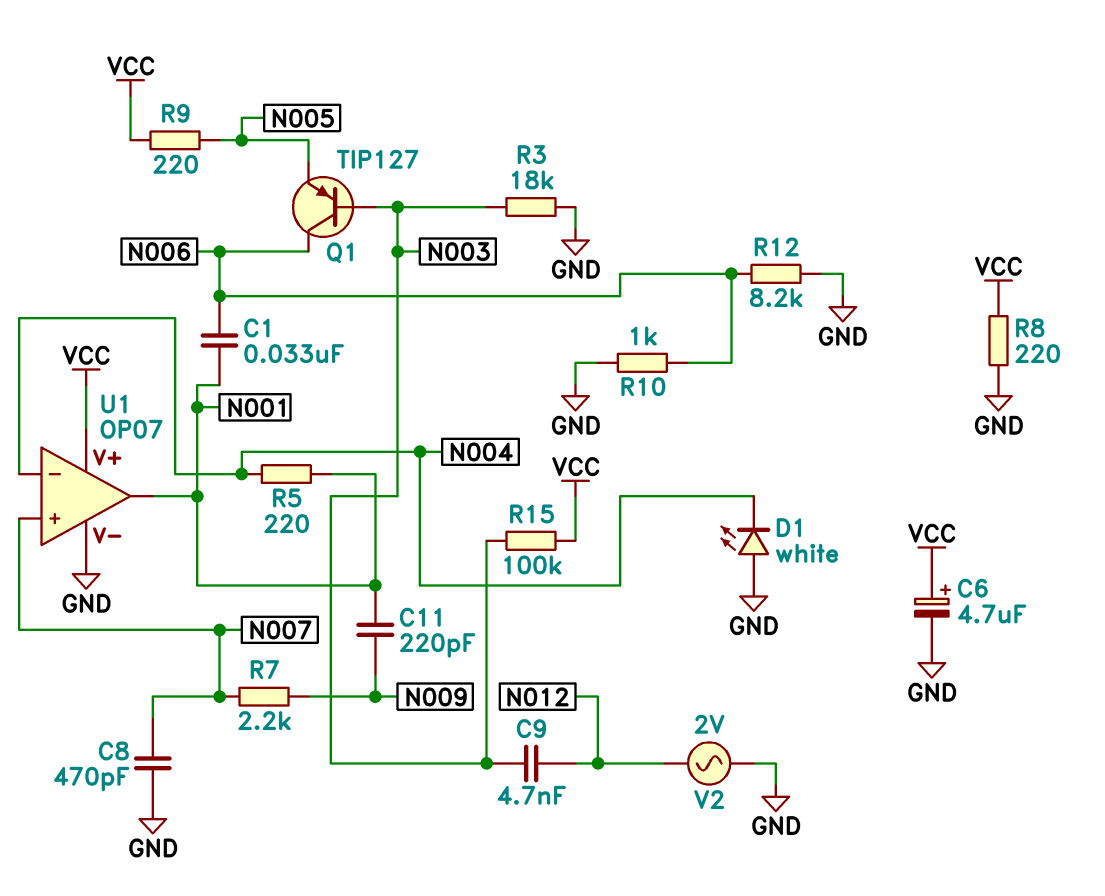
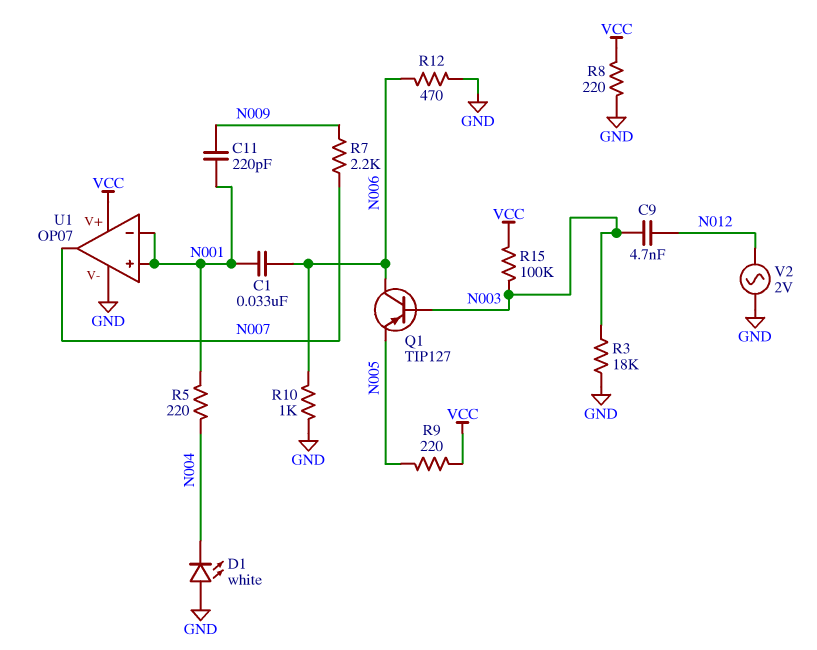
C6: 4.7uF (plus VCC, minus GND) -> none
C8: 470pF (GND, N007) -> none
R12: 8.2k (GND, N006) -> 470 (GND, N006)
U1 pin in+: N007 -> N001
U1 pin in-: N004 -> N001
U1 pin out: N001 -> N007

